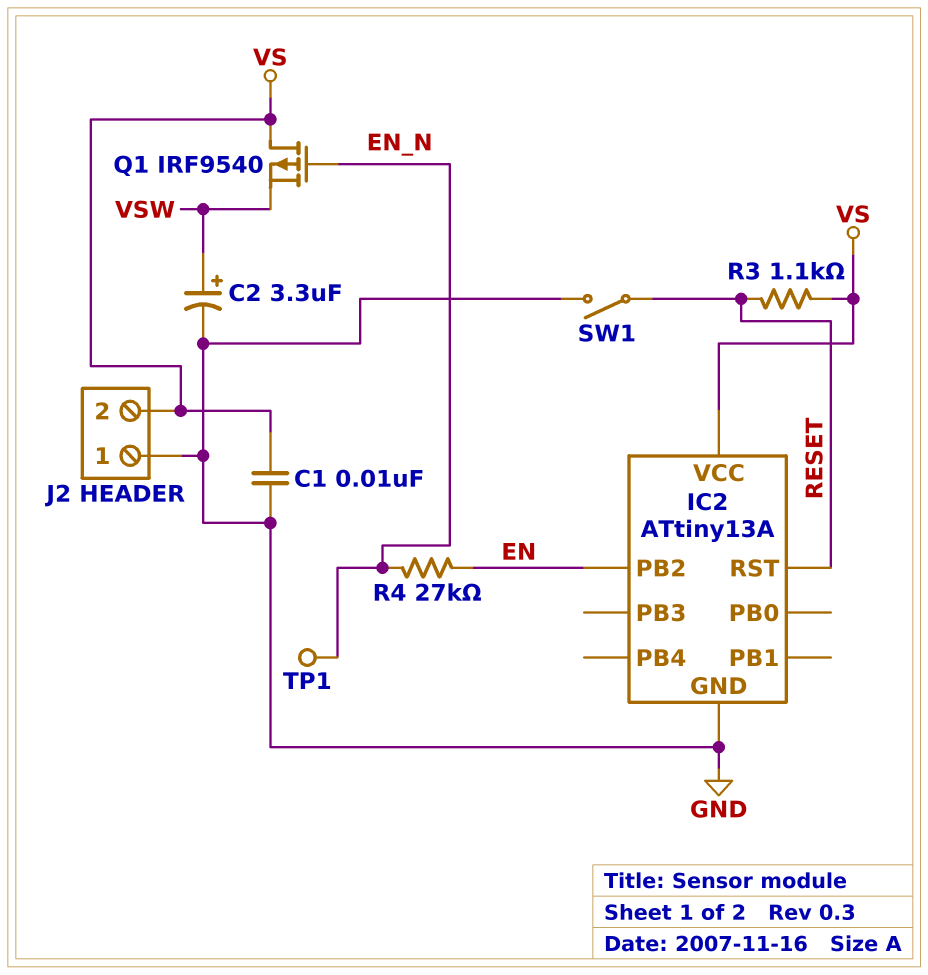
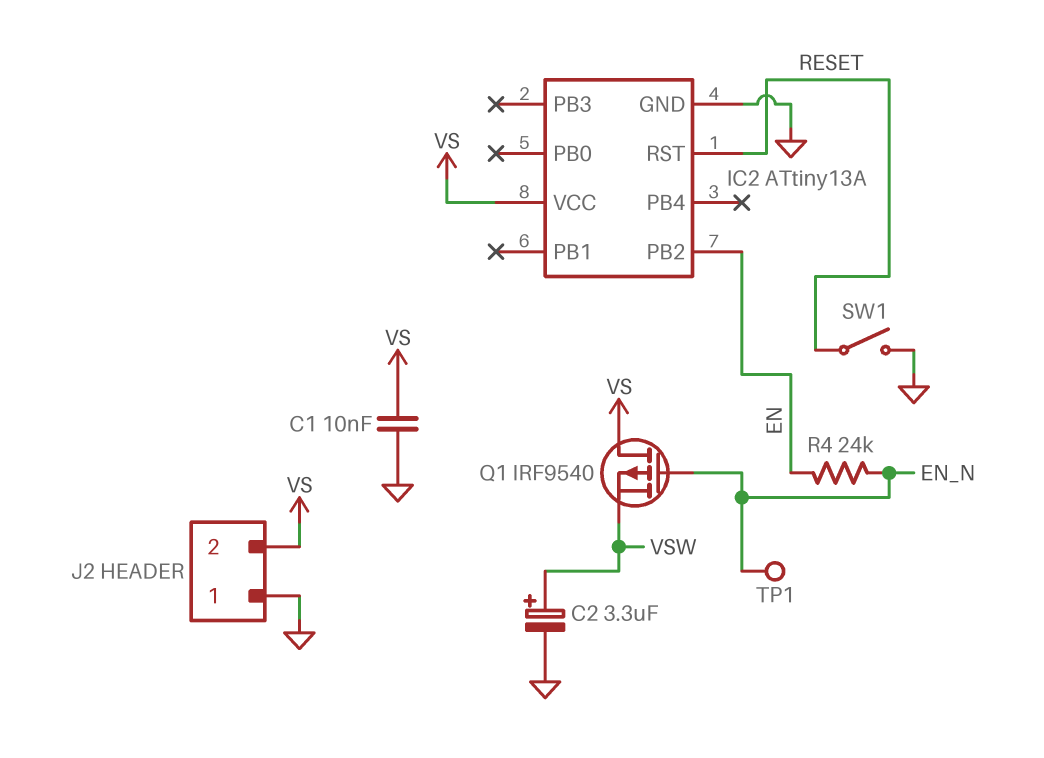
R3: 1.1k (RESET, VS) -> none
R4: 27k (EN, EN_N) -> 24k (EN, EN_N)

